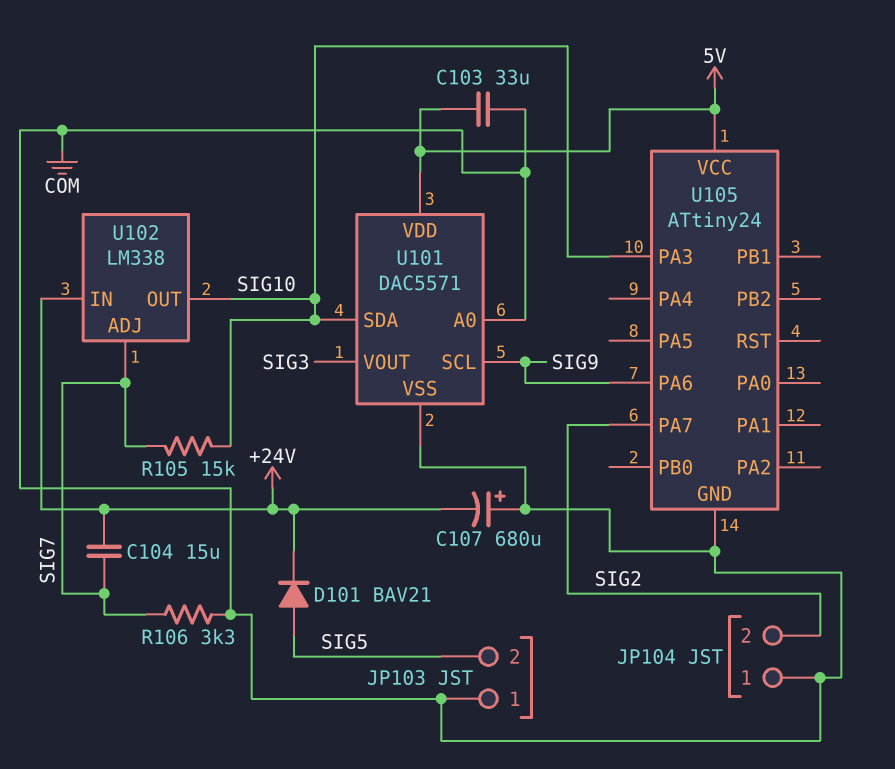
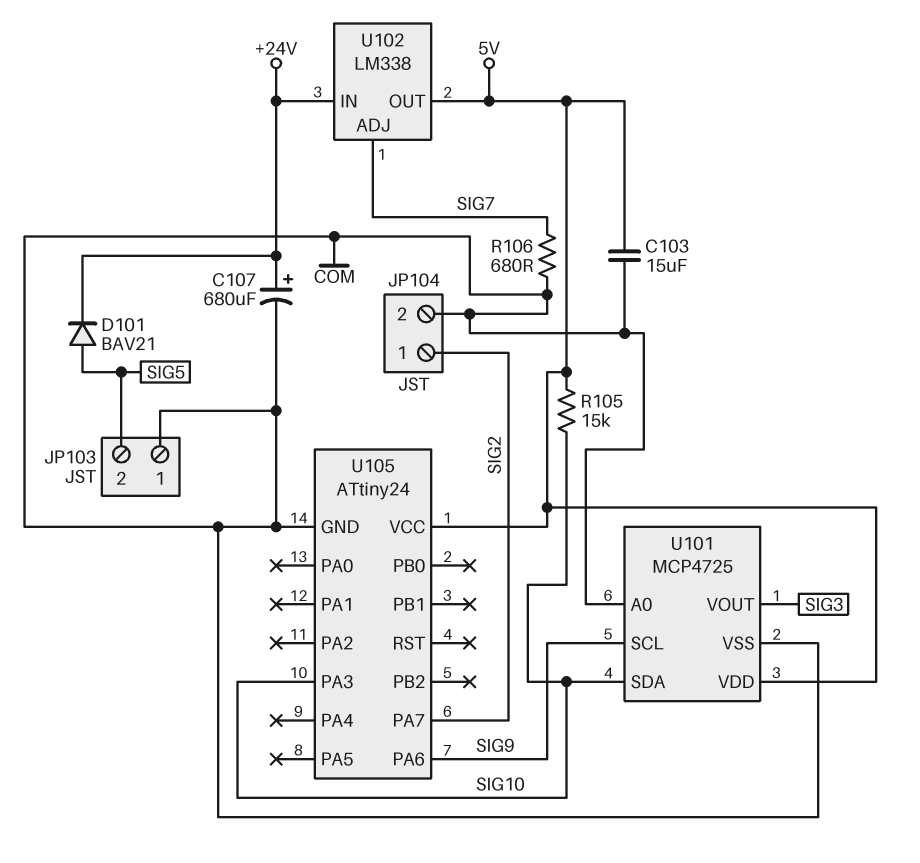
C103: 33uF (5V, COM) -> 15uF (5V, COM)
C104: 15uF (+24V, SIG7) -> none
C107: 680uF (plus COM, minus +24V) -> 680uF (plus +24V, minus COM)
JP104 pin 1: COM -> SIG2
JP104 pin 2: SIG2 -> COM
R105: 15k (SIG7, SIG10) -> 15k (5V, SIG10)
R106: 3.3k (COM, SIG7) -> 680 (COM, SIG7)
U101: DAC5571 -> MCP4725
U102 pin OUT: SIG10 -> 5V

